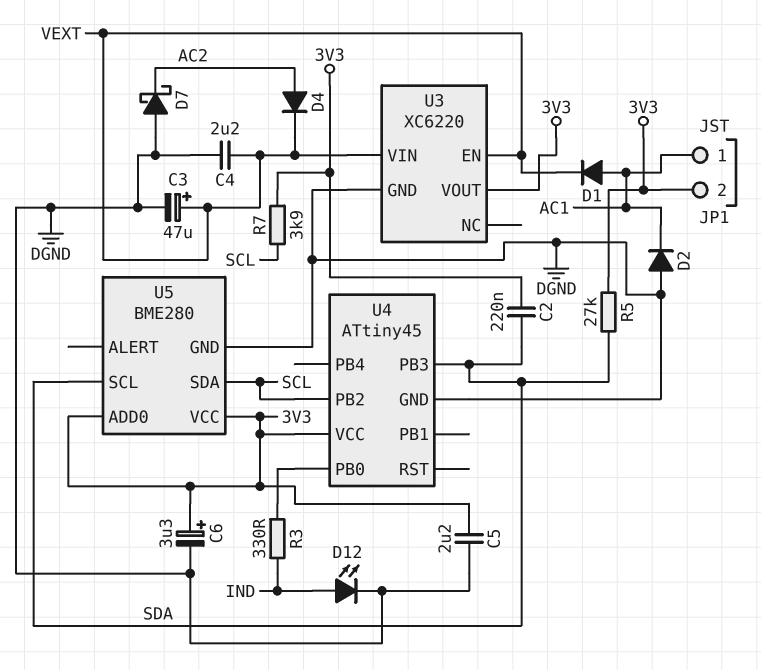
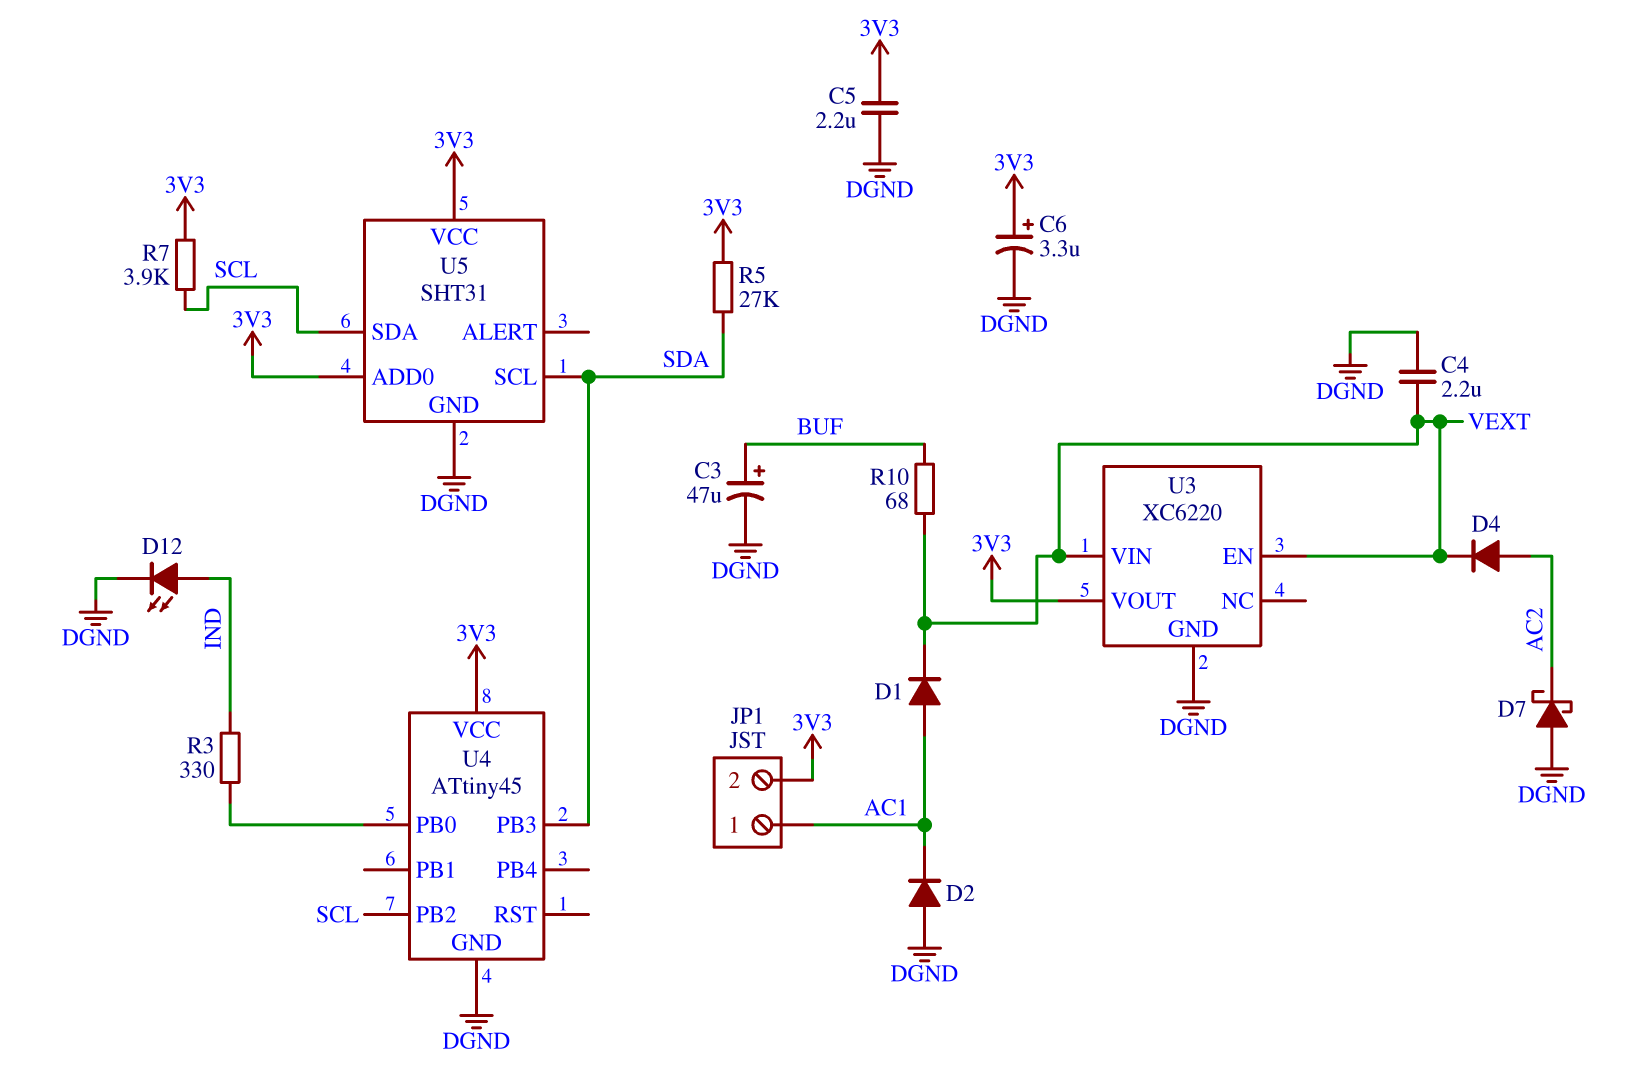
C2: 220nF (3V3, SDA) -> none
C3: 47uF (plus VEXT, minus DGND) -> 47uF (plus BUF, minus DGND)
R10: none -> 68 (BUF, VEXT)
U5: BME280 -> SHT31

